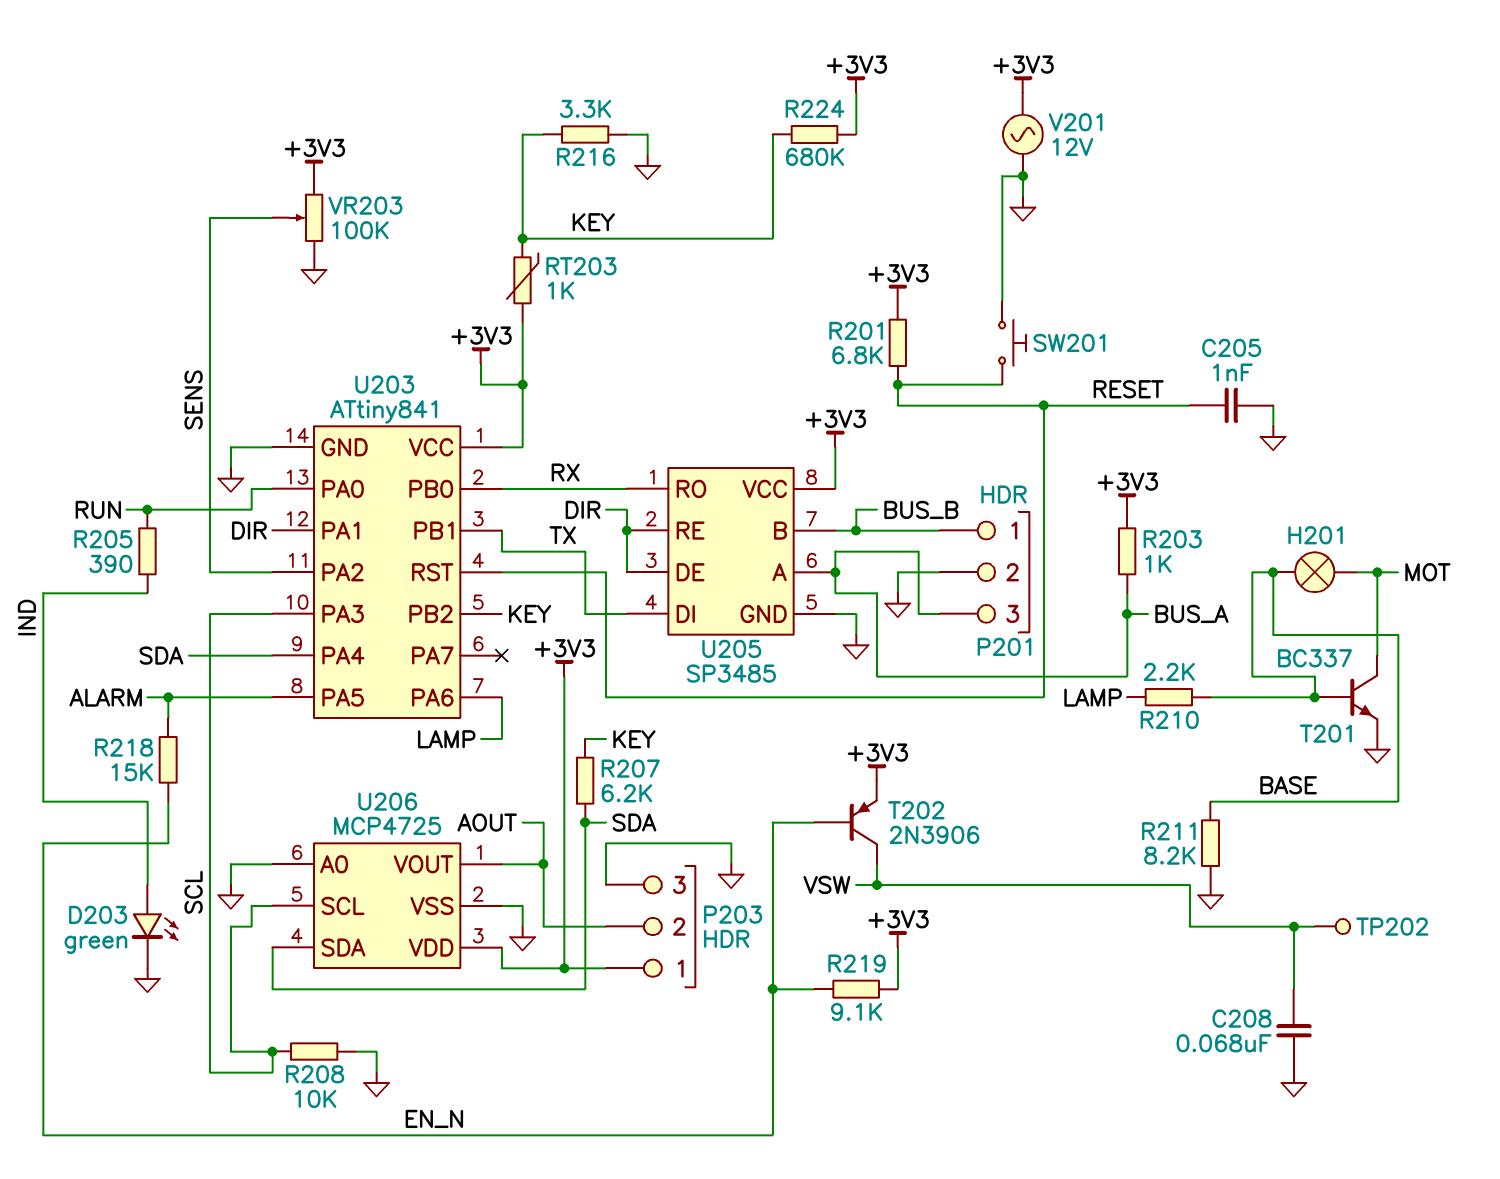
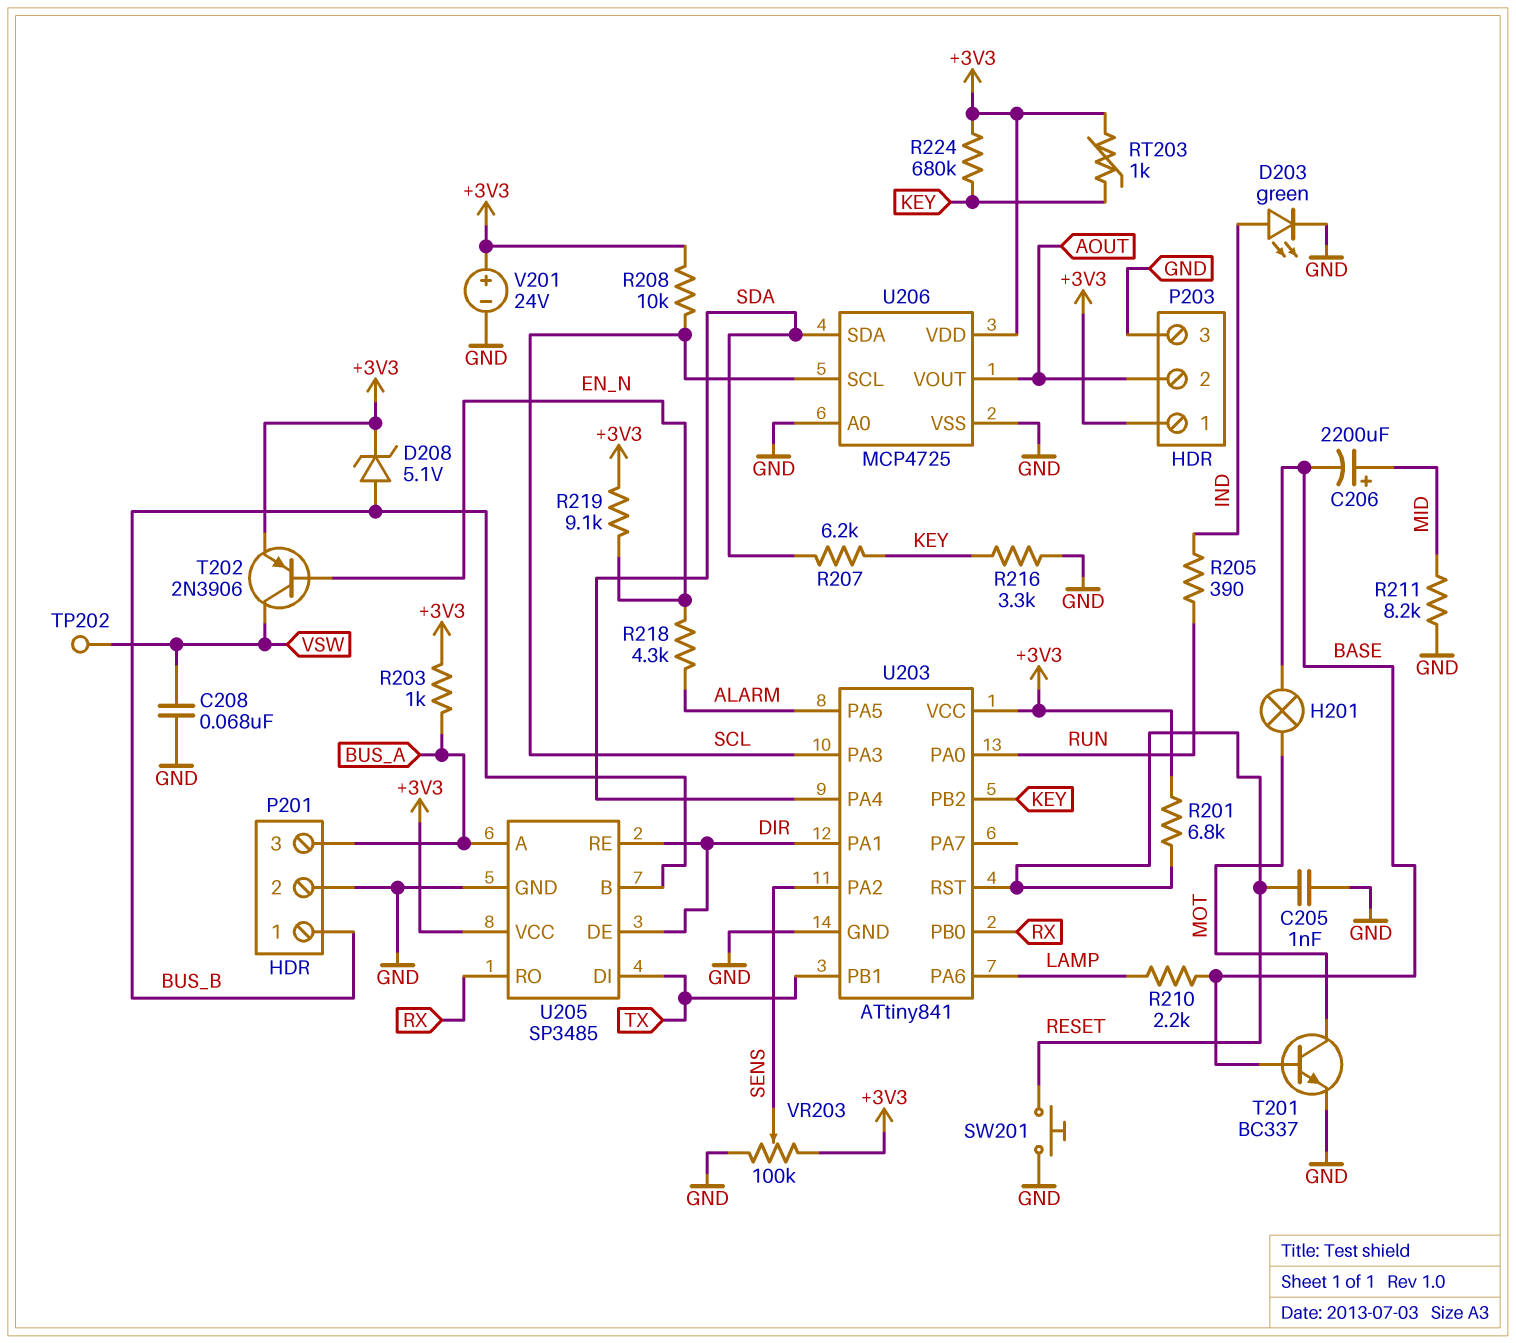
C206: none -> 2200uF (plus MID, minus BASE)
D208: none -> zener 5.1V (A BUS_B, K +3V3)
R208: 10k (GND, SCL) -> 10k (+3V3, SCL)
R211: 8.2k (BASE, GND) -> 8.2k (GND, MID)
R218: 15k (ALARM, EN_N) -> 4.3k (ALARM, EN_N)
V201: AC 12V (+3V3, GND) -> 24V (plus +3V3, minus GND)

